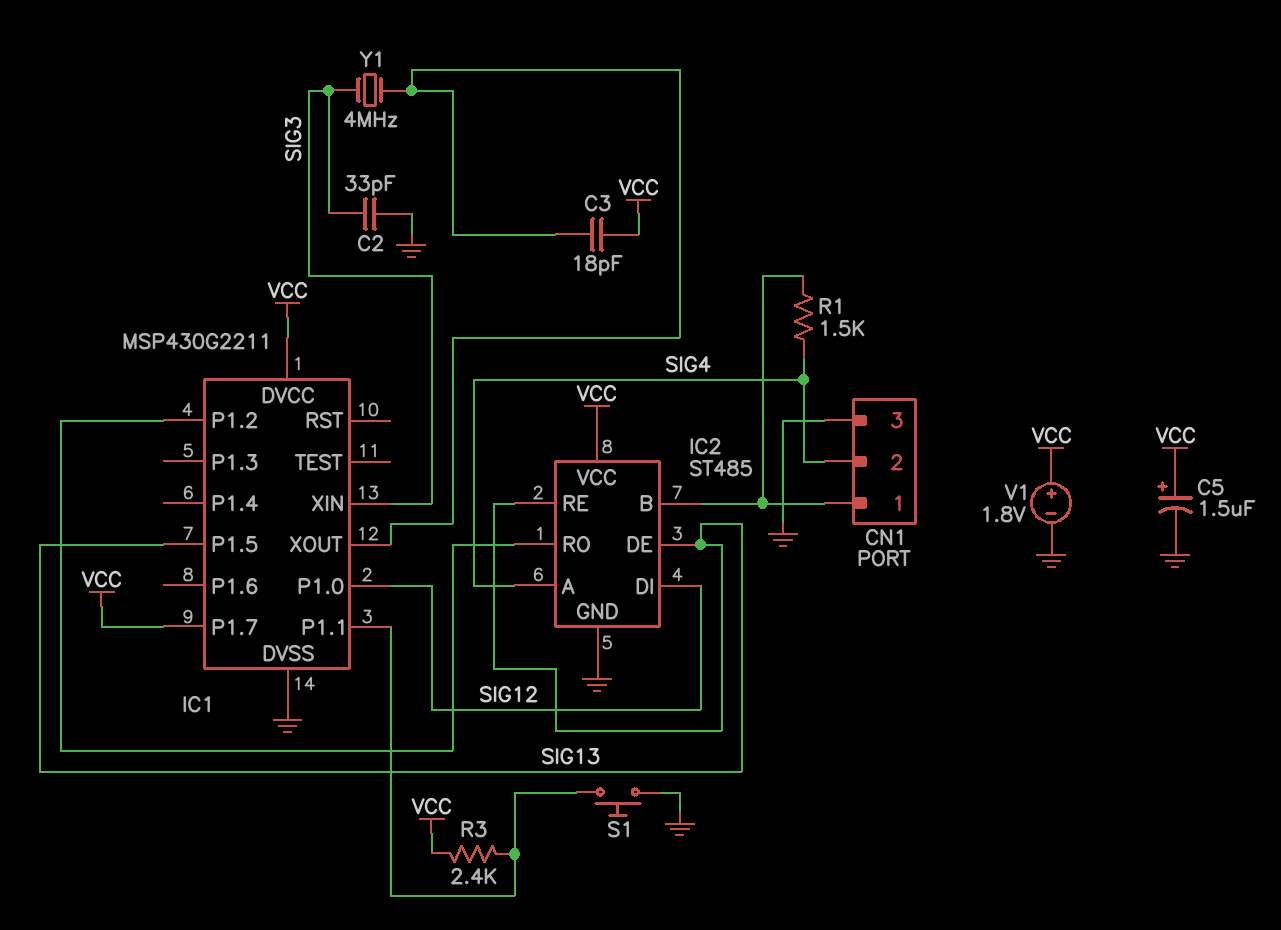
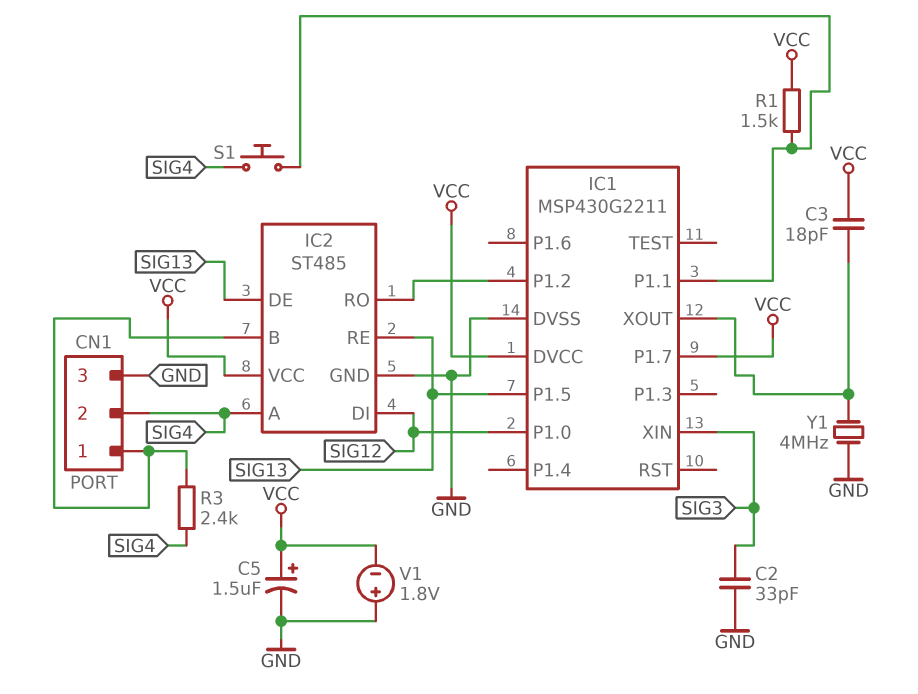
R1: 1.5k (CN1/1, SIG4) -> 1.5k (IC1/P1.1, VCC)
R3: 2.4k (IC1/P1.1, VCC) -> 2.4k (CN1/1, SIG4)
S1: button (GND, IC1/P1.1) -> button (IC1/P1.1, SIG4)
V1: 1.8V (plus VCC, minus GND) -> 1.8V (plus GND, minus VCC)
Y1: 4MHz (IC1/XOUT, SIG3) -> 4MHz (GND, IC1/XOUT)

